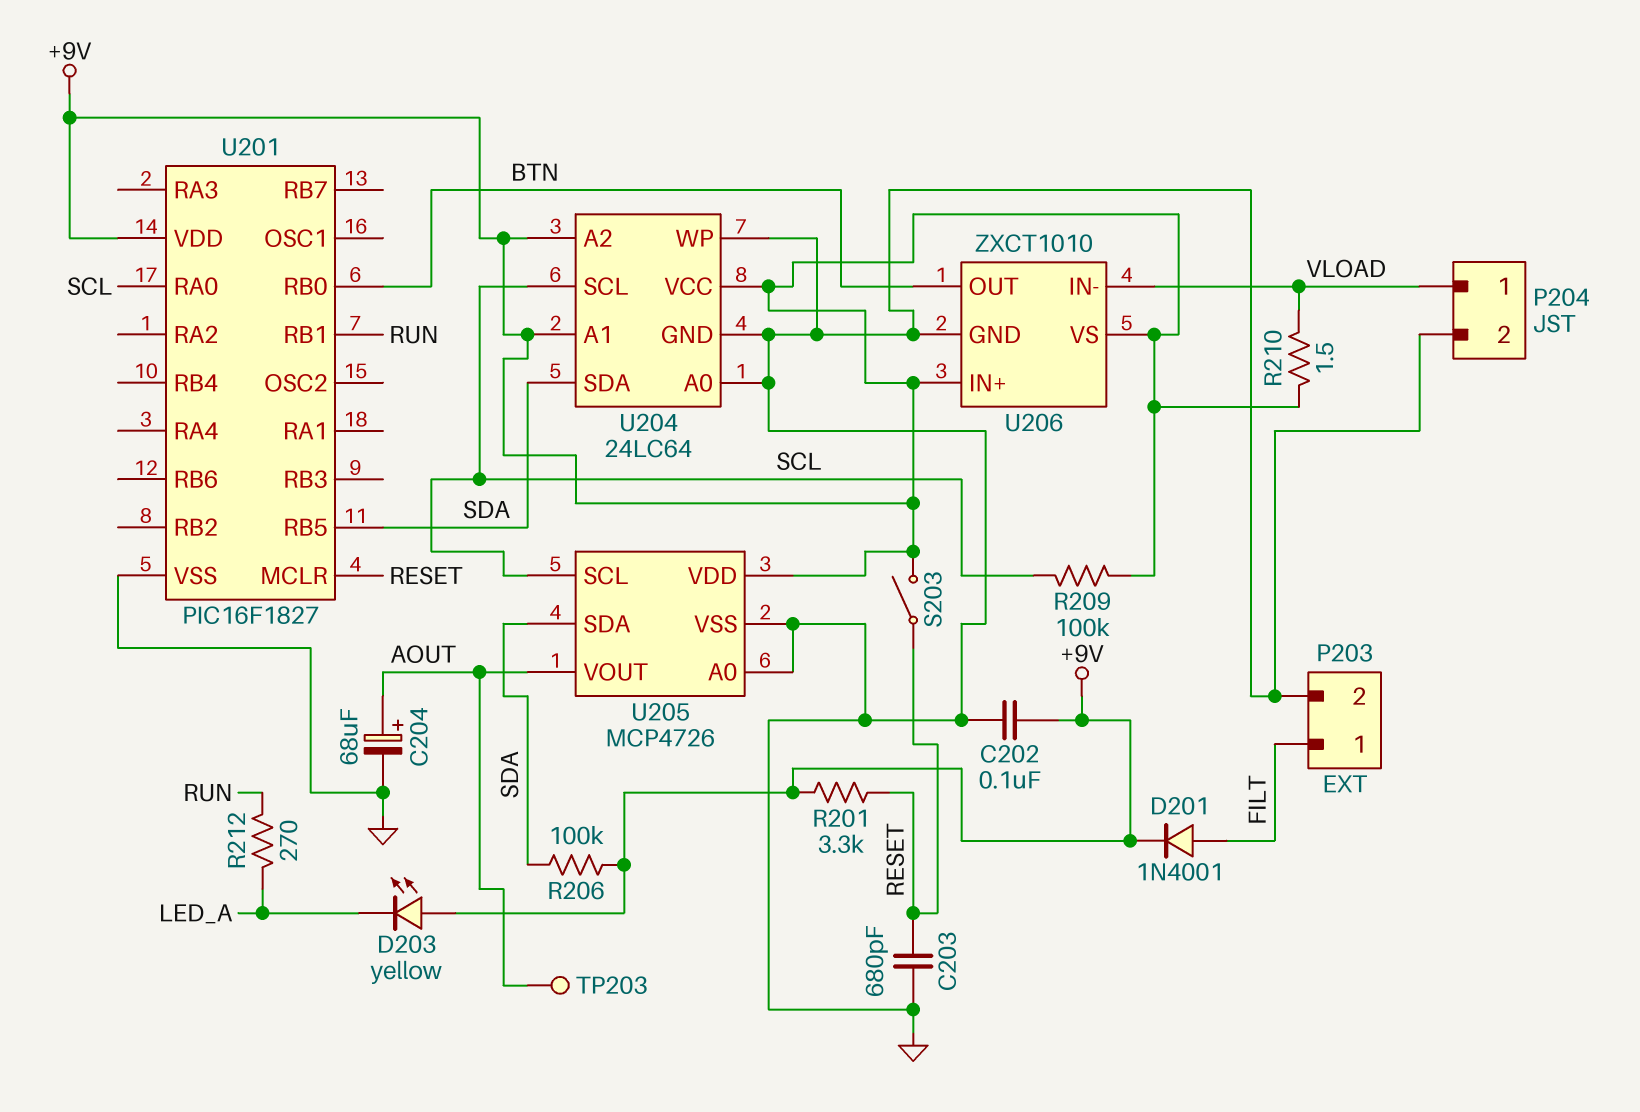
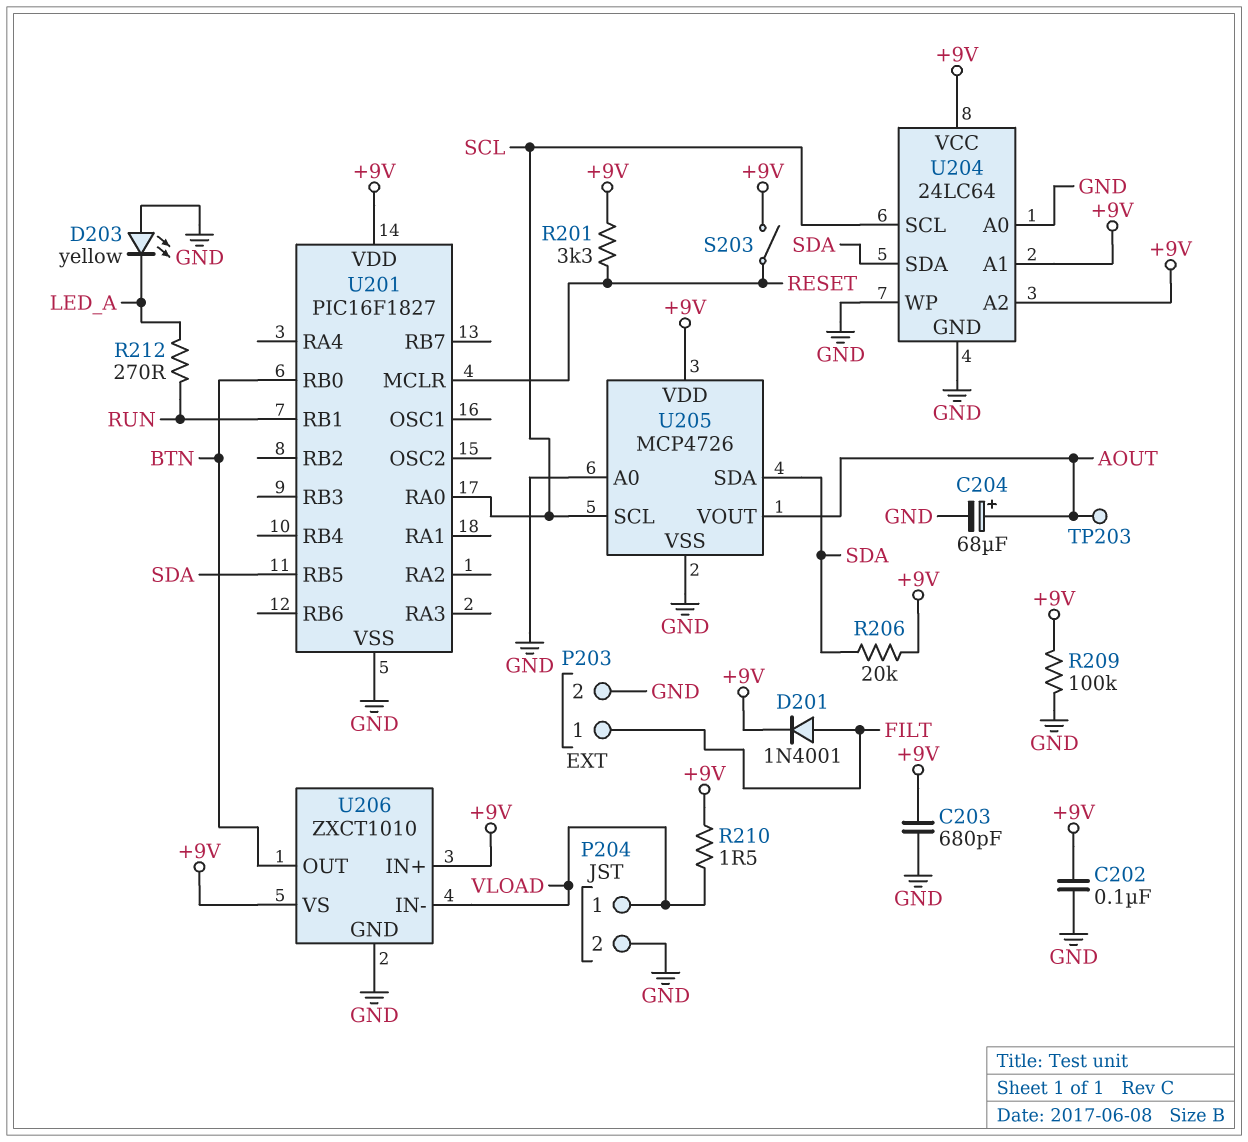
C203: 680pF (GND, RESET) -> 680pF (+9V, GND)
D203: LED yellow (A +9V, K LED_A) -> LED yellow (A GND, K LED_A)
R206: 100k (+9V, SDA) -> 20k (+9V, SDA)
R209: 100k (+9V, SCL) -> 100k (+9V, GND)

